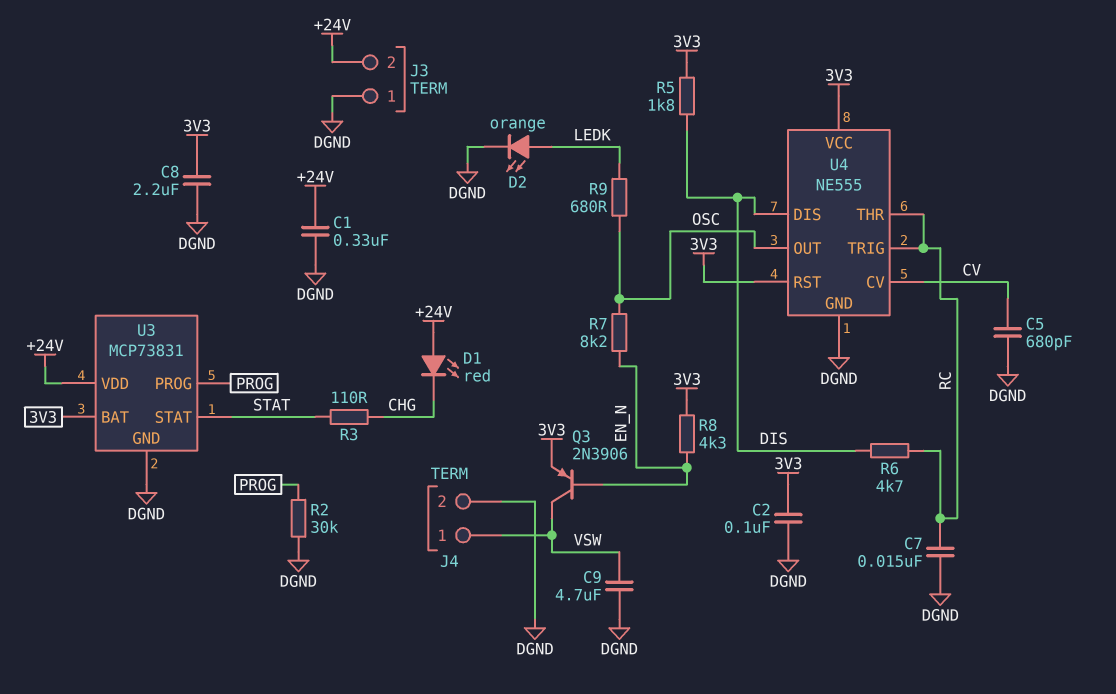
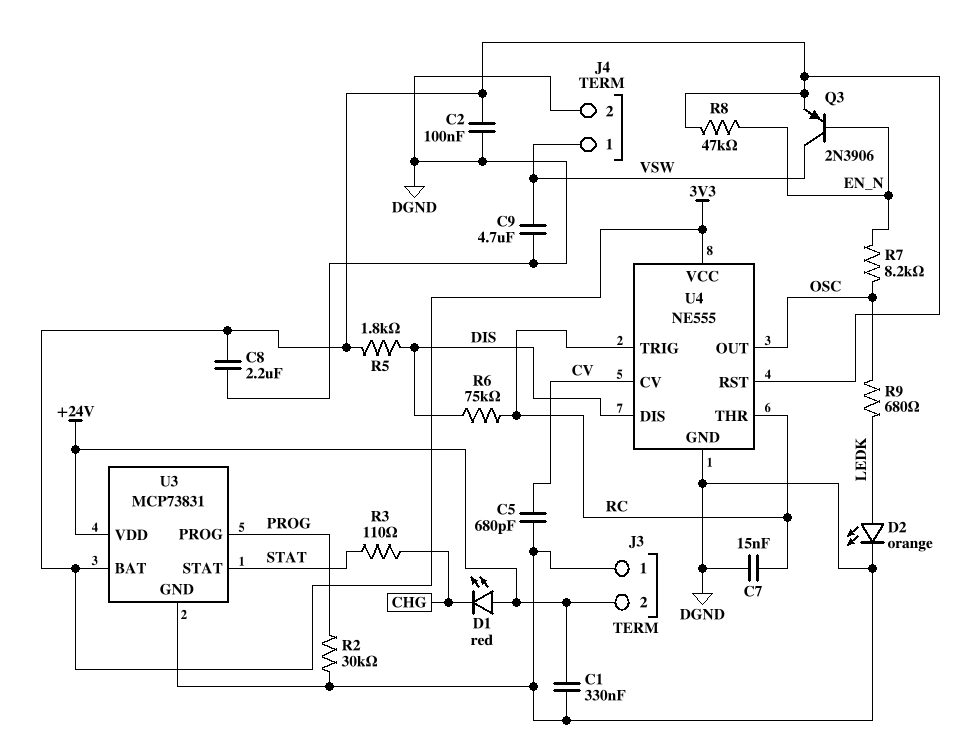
R6: 4.7k (DIS, RC) -> 75k (DIS, RC)
R8: 4.3k (3V3, EN_N) -> 47k (3V3, EN_N)

